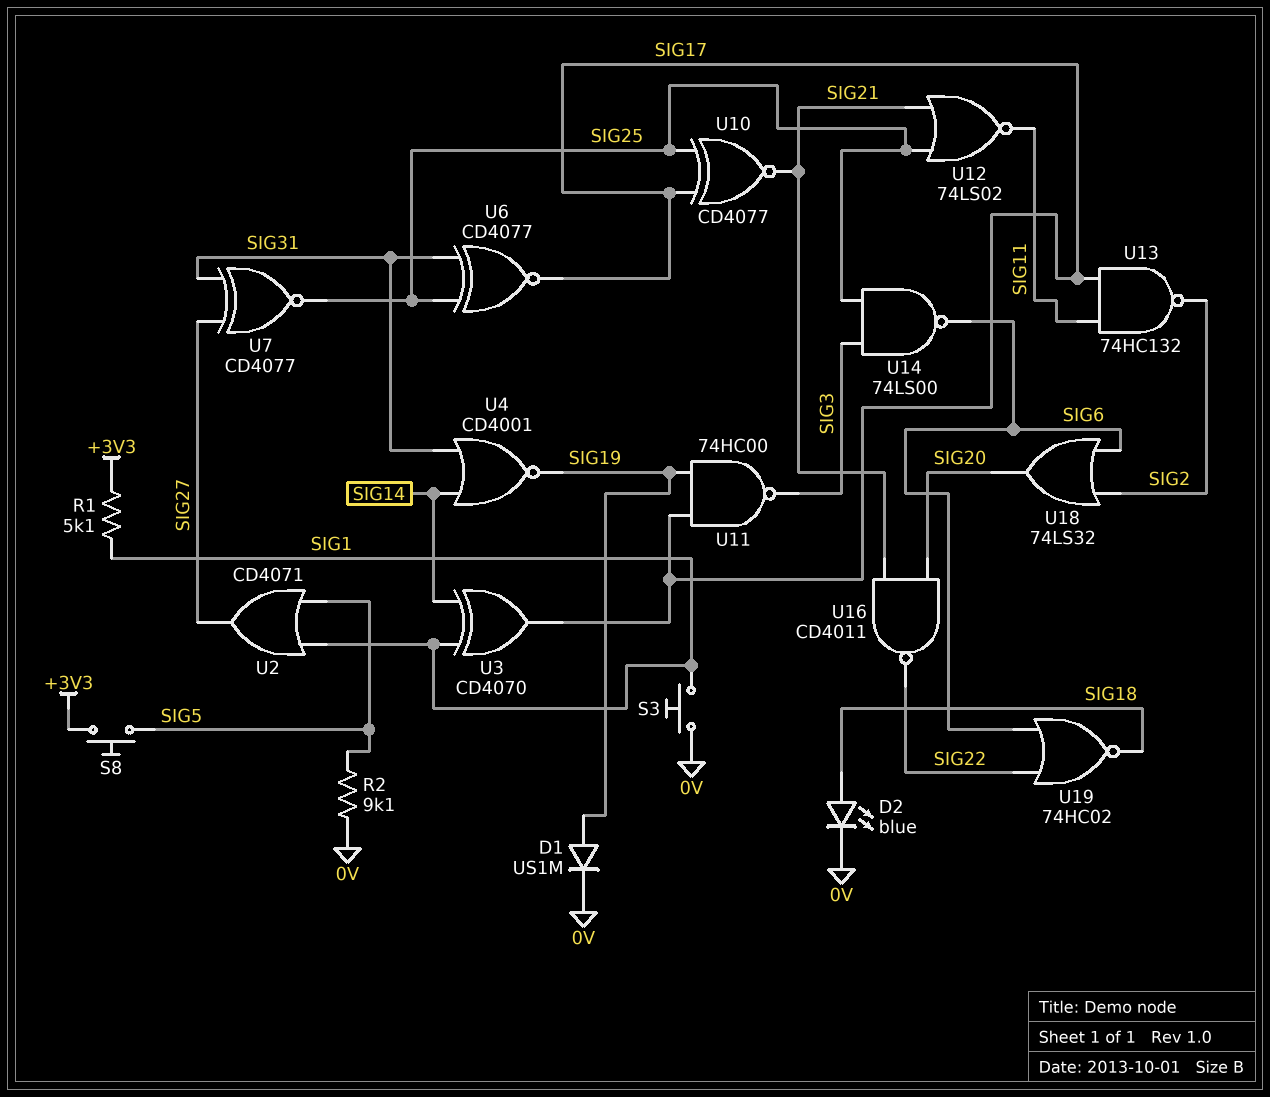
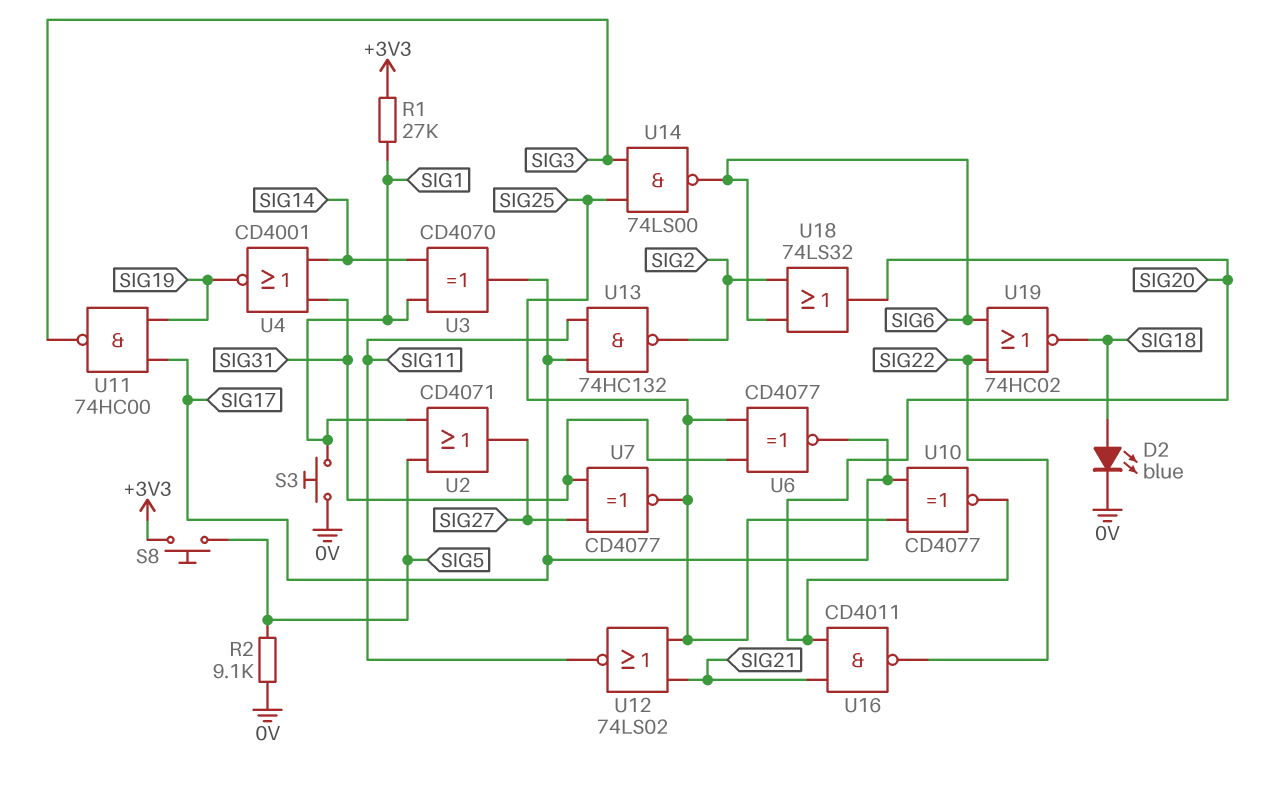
D1: diode US1M (A SIG19, K 0V) -> none
R1: 5.1k (+3V3, SIG1) -> 27k (+3V3, SIG1)
U10: XNOR CD4077 (in SIG17, in SIG25, out SIG21) -> XNOR CD4077 (in SIG17, in SIG25, out SIG20)

